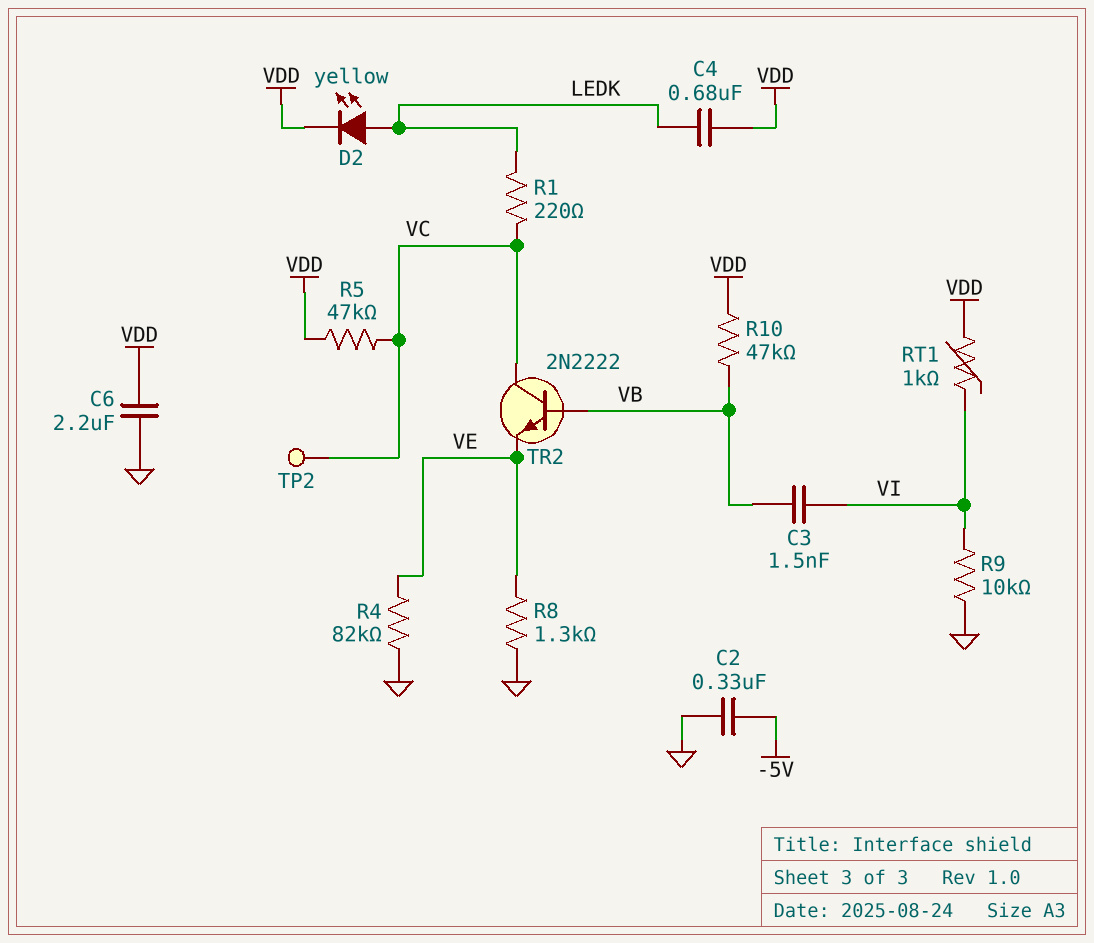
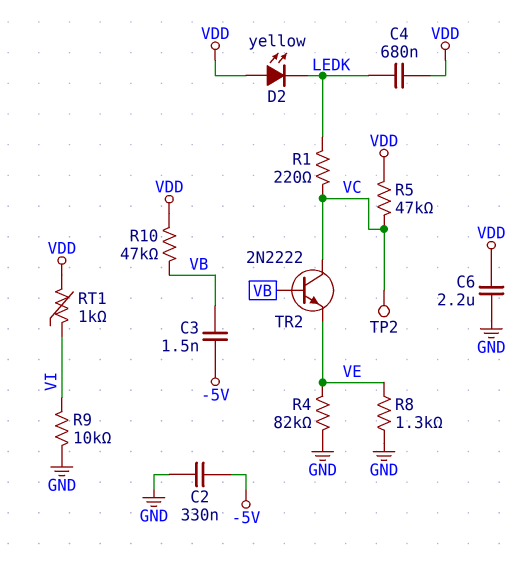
C3: 1.5nF (VB, VI) -> 1.5nF (-5V, VB)
D2: LED yellow (A LEDK, K VDD) -> LED yellow (A VDD, K LEDK)

